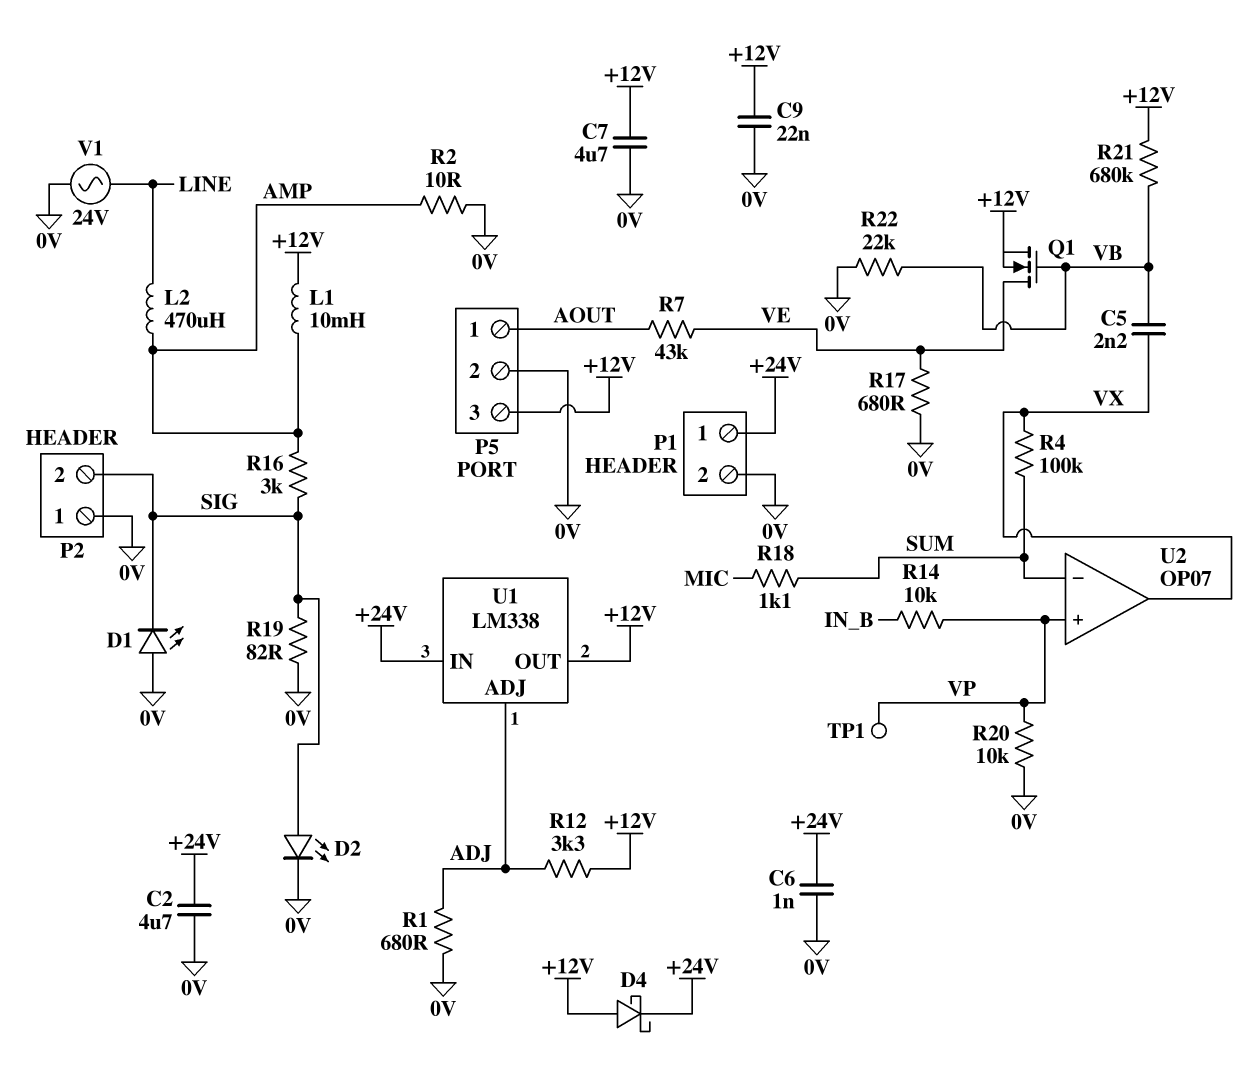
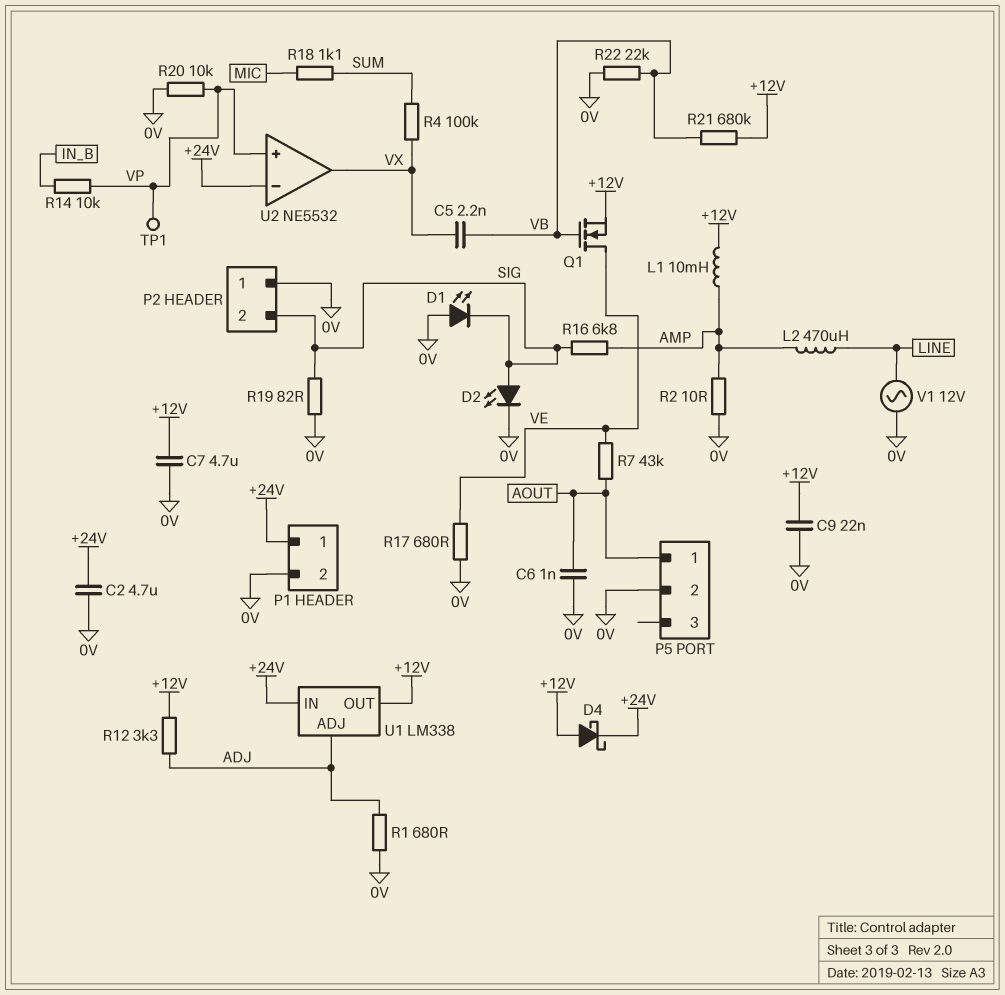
C6: 1nF (+24V, 0V) -> 1nF (0V, AOUT)
P5 pin 3: +12V -> none
R16: 3k (AMP, SIG) -> 6.8k (AMP, SIG)
U2: OP07 -> NE5532
U2 pin in-: SUM -> +24V
V1: AC 24V (0V, LINE) -> AC 12V (0V, LINE)

